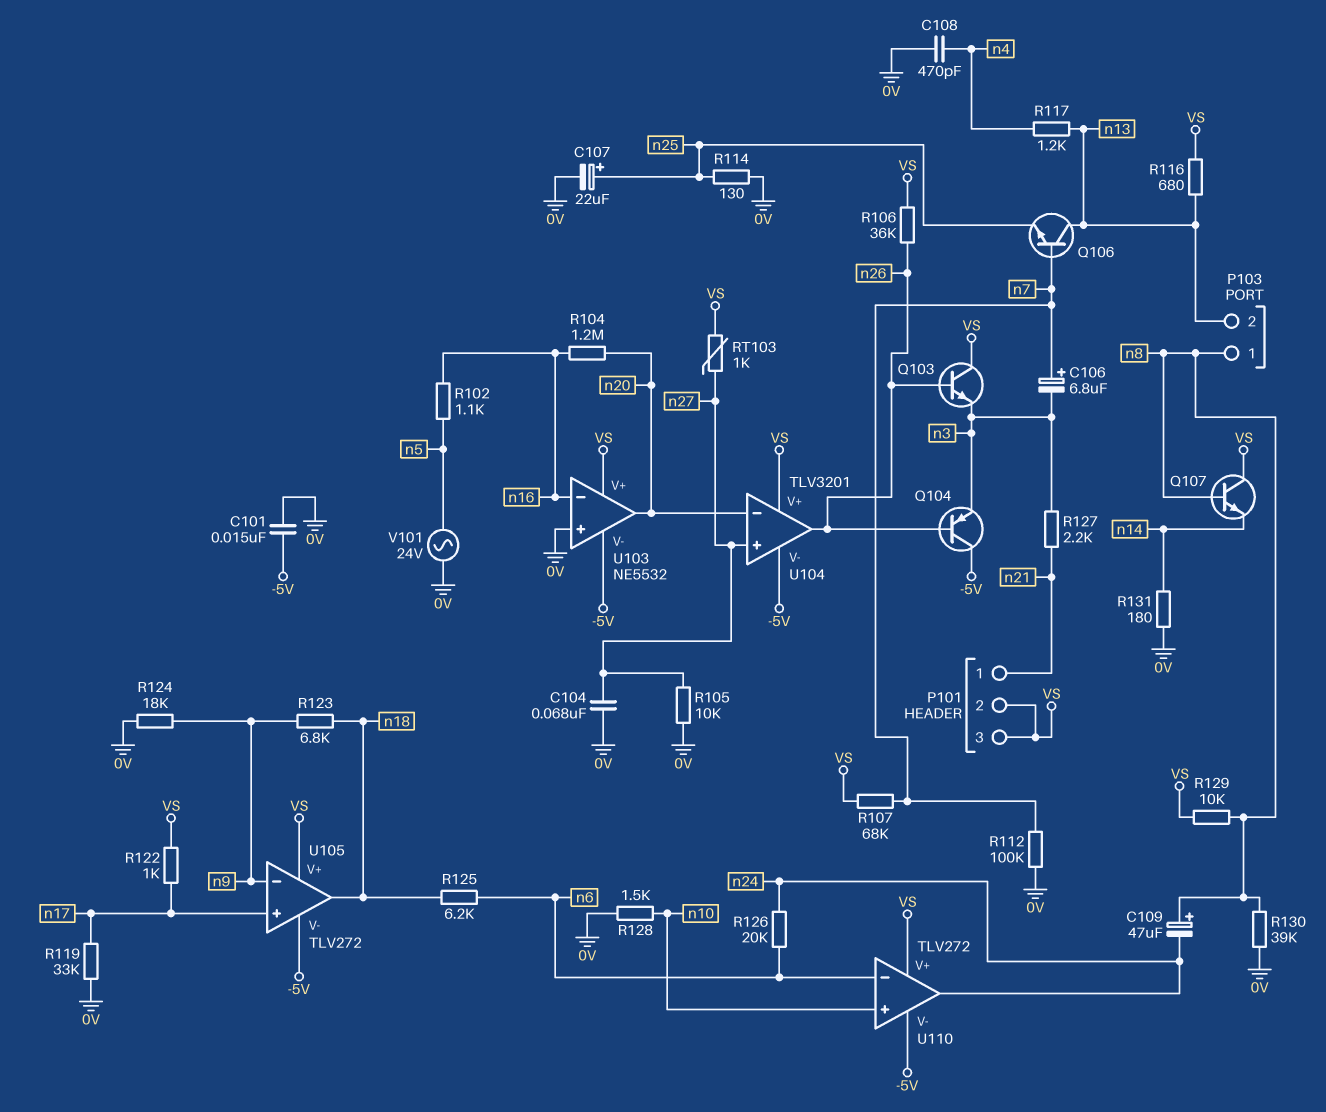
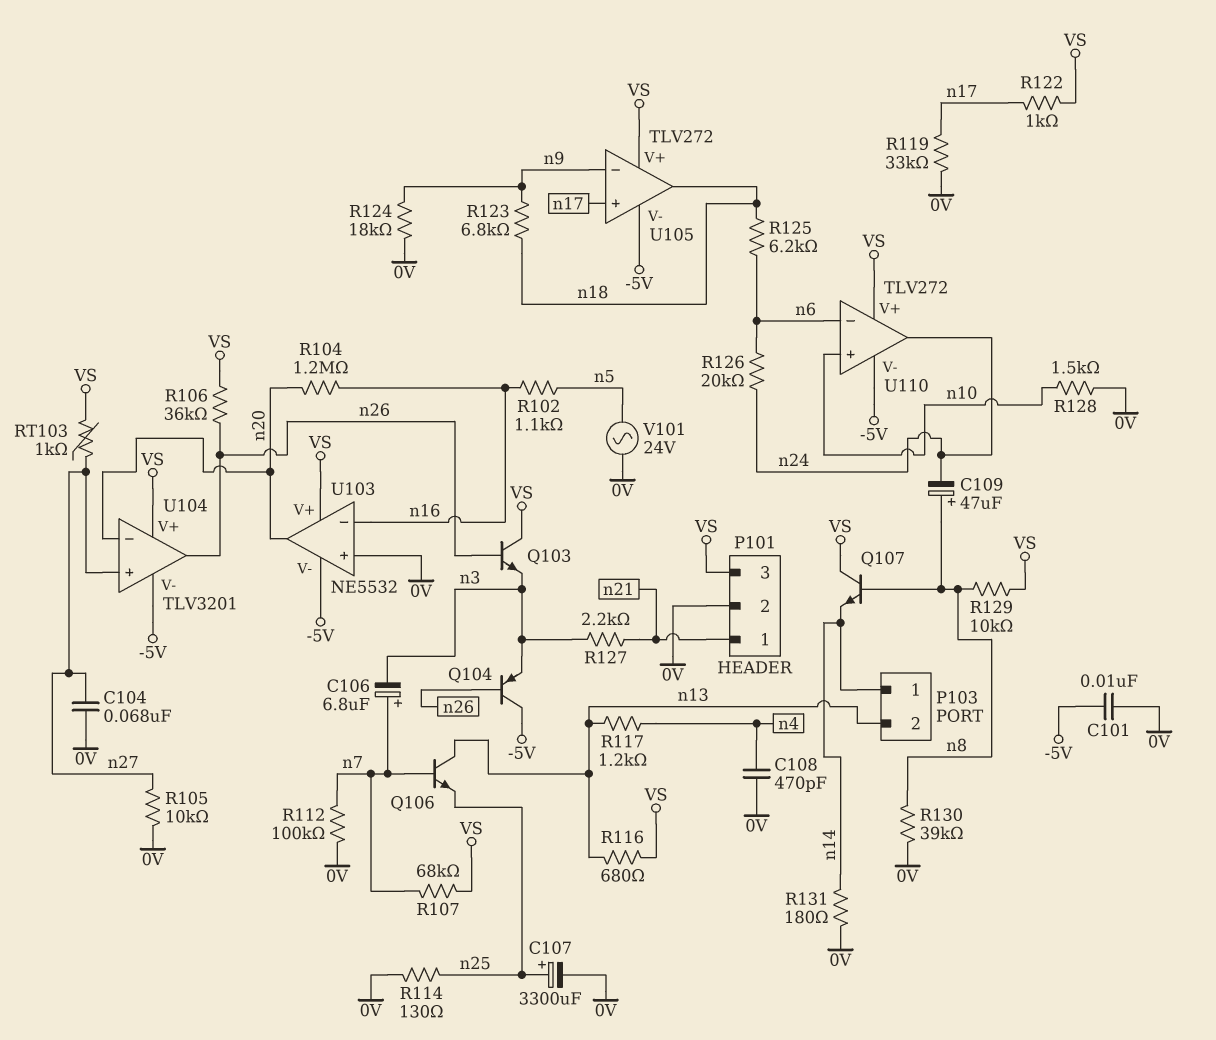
C101: 15nF (-5V, 0V) -> 10nF (-5V, 0V)
C107: 22uF (plus n25, minus 0V) -> 3300uF (plus n25, minus 0V)
P101 pin 2: VS -> 0V
P103 pin 1: n8 -> n14

